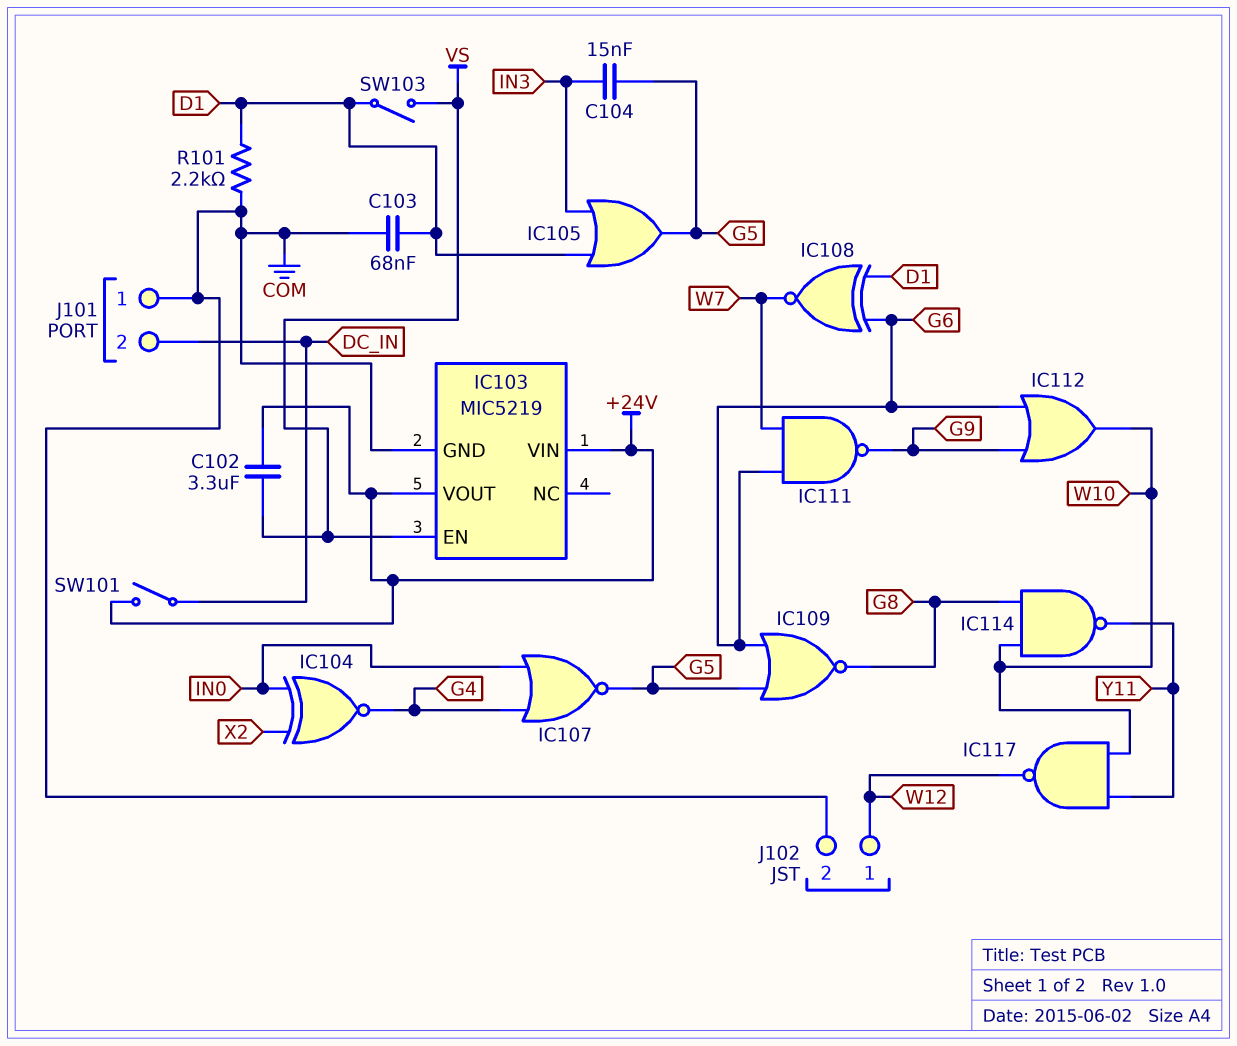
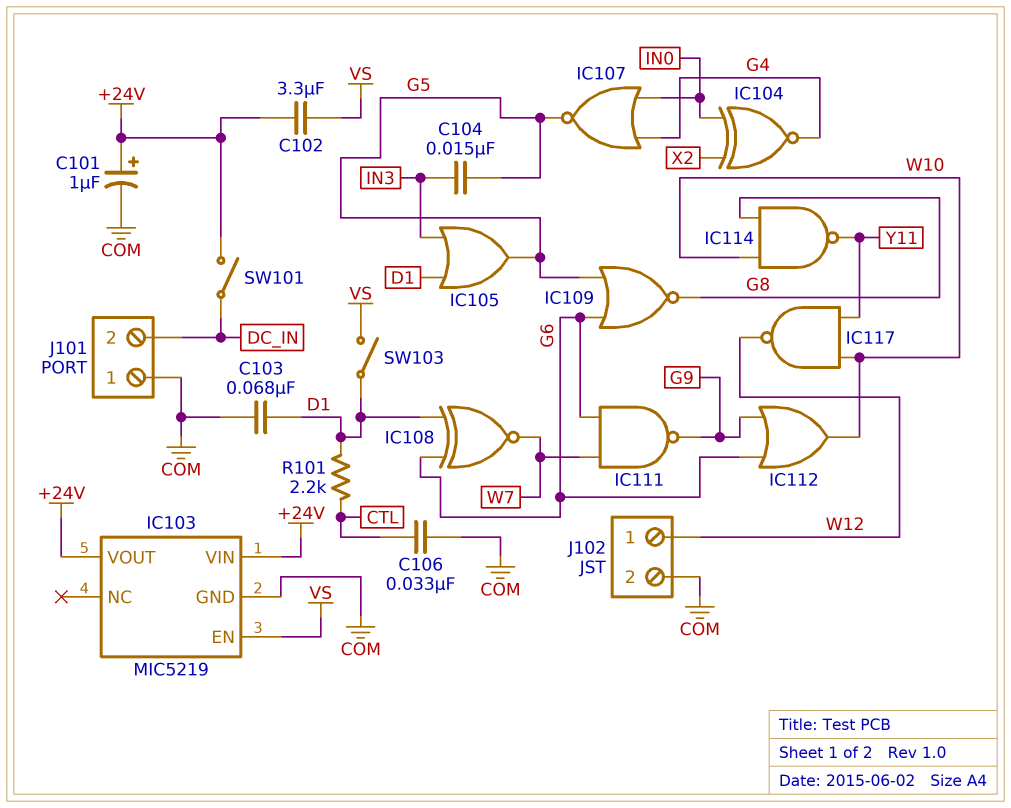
C101: none -> 1uF (plus +24V, minus COM)
C106: none -> 33nF (COM, CTL)
R101: 2.2k (COM, D1) -> 2.2k (CTL, D1)

